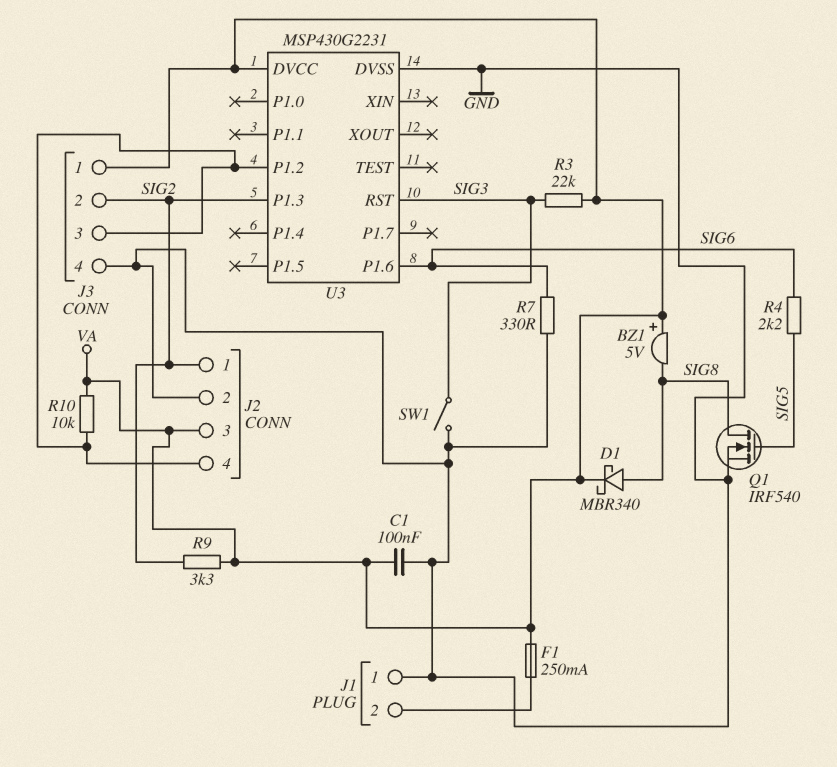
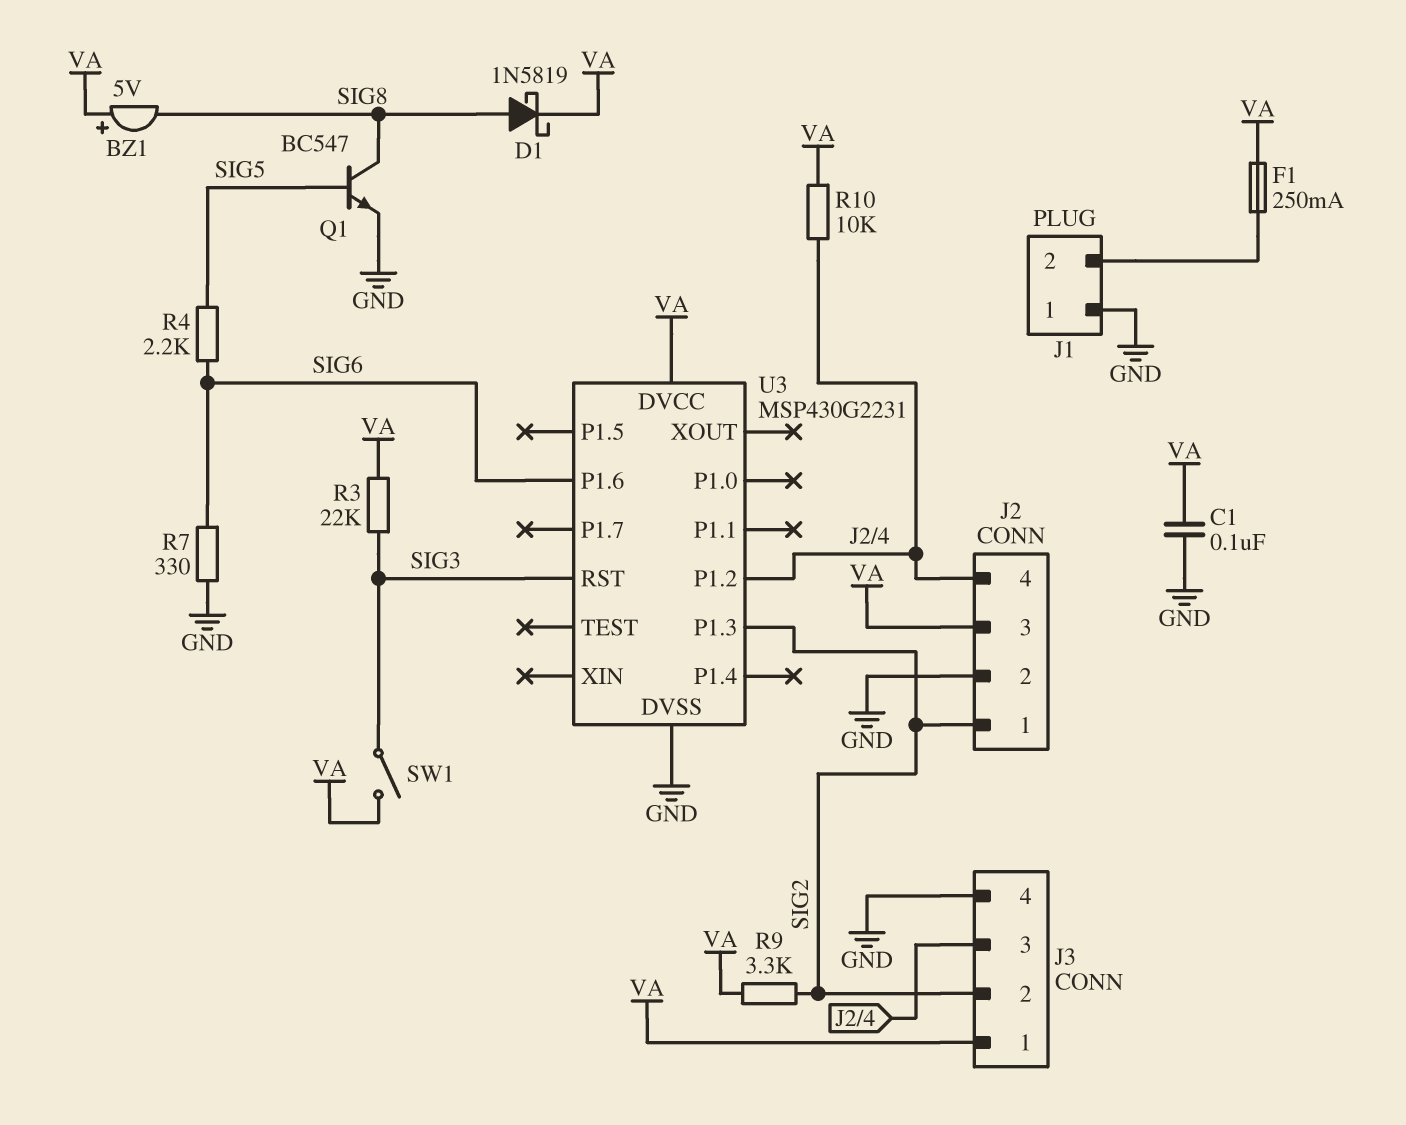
D1: schottky MBR340 (A SIG8, K VA) -> schottky 1N5819 (A SIG8, K VA)
Q1: NMOS IRF540 (G SIG5, D SIG8, S GND) -> NPN BC547 (B SIG5, C SIG8, E GND)
SW1: switch (GND, SIG3) -> switch (SIG3, VA)

